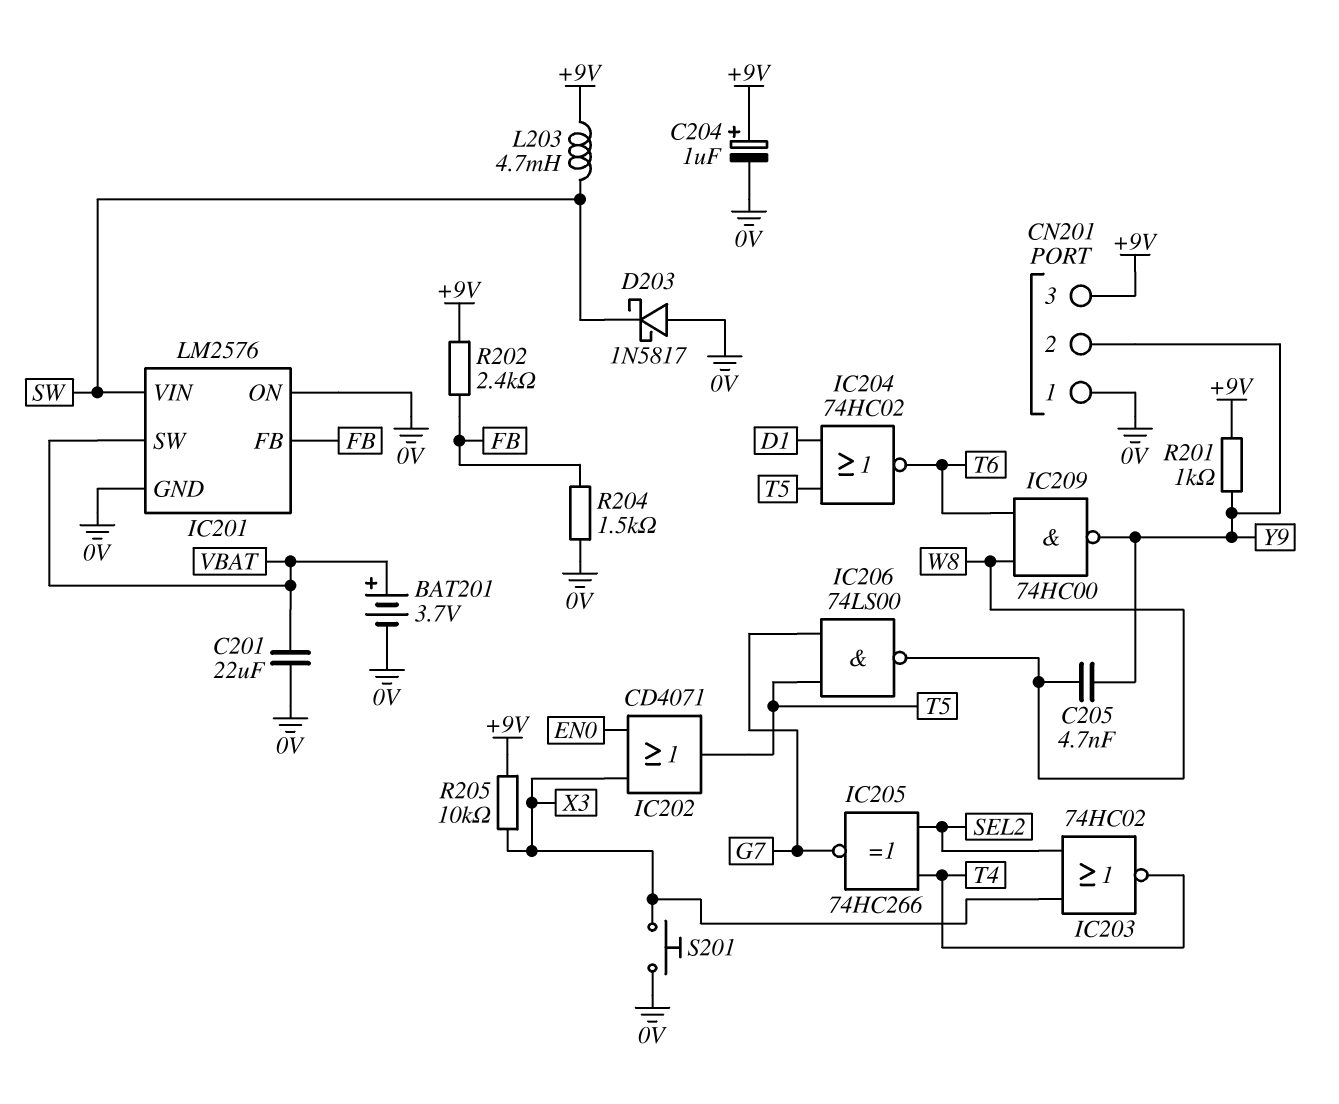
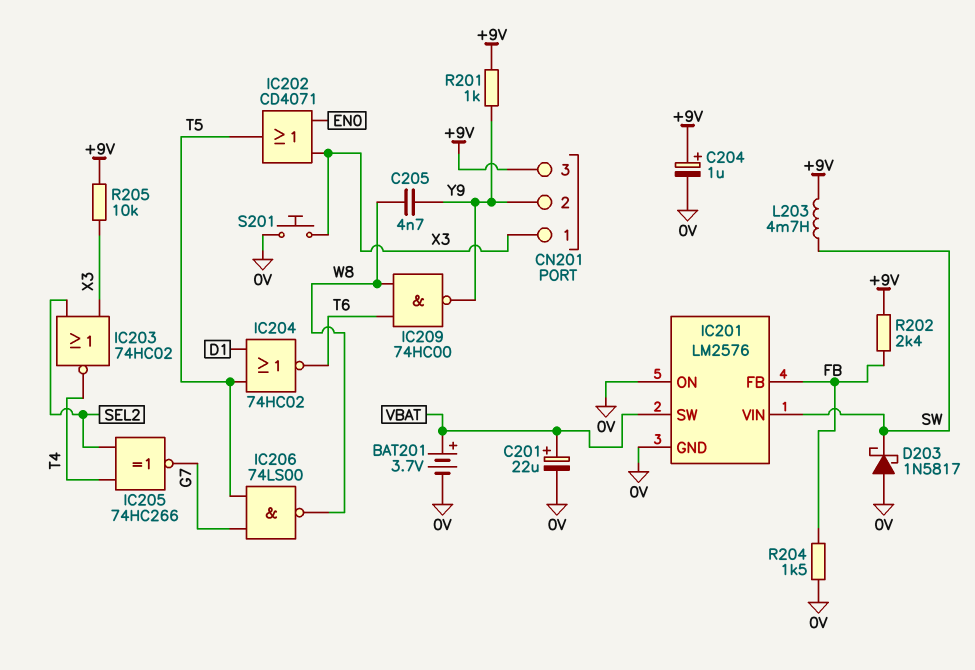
C201: 22uF (0V, VBAT) -> 22uF (plus VBAT, minus 0V)
CN201 pin 1: 0V -> X3

